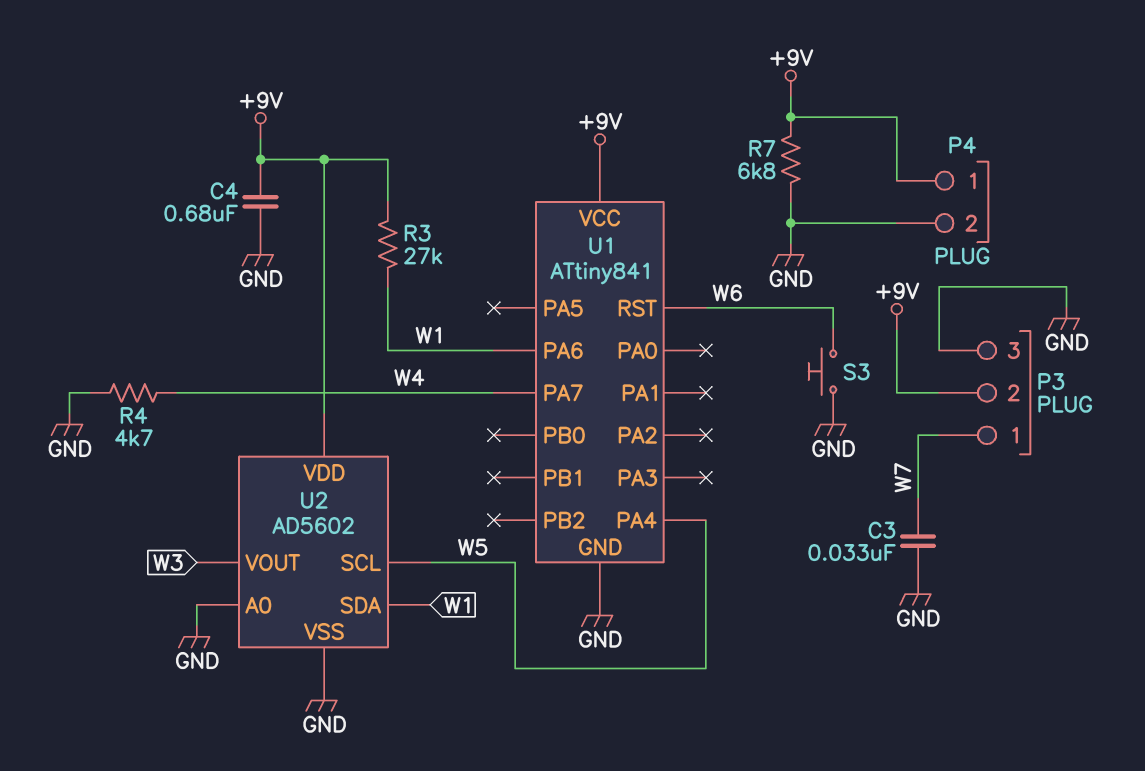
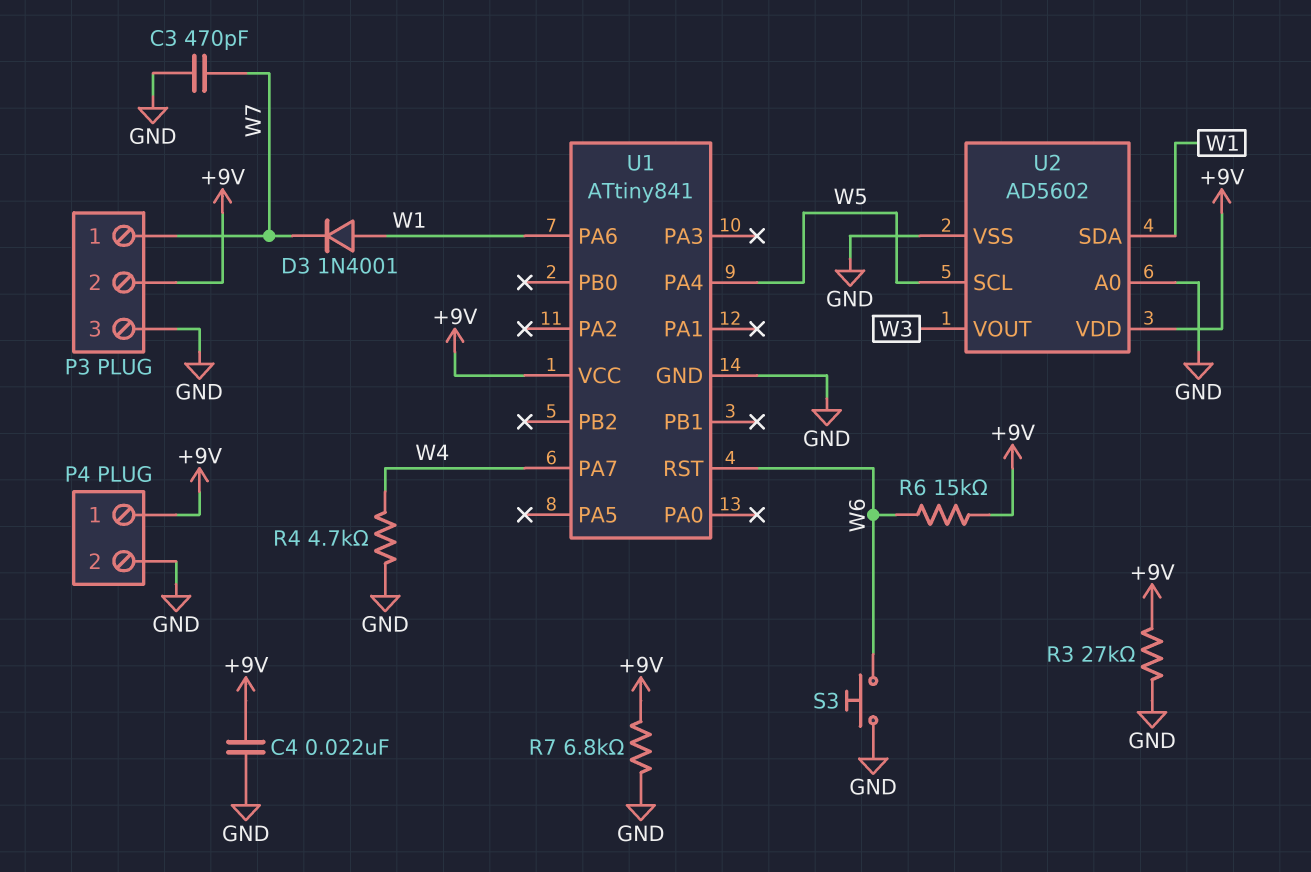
C3: 33nF (GND, W7) -> 470pF (GND, W7)
C4: 680nF (+9V, GND) -> 22nF (+9V, GND)
D3: none -> diode 1N4001 (A W1, K W7)
R3: 27k (+9V, W1) -> 27k (+9V, GND)
R6: none -> 15k (+9V, W6)

